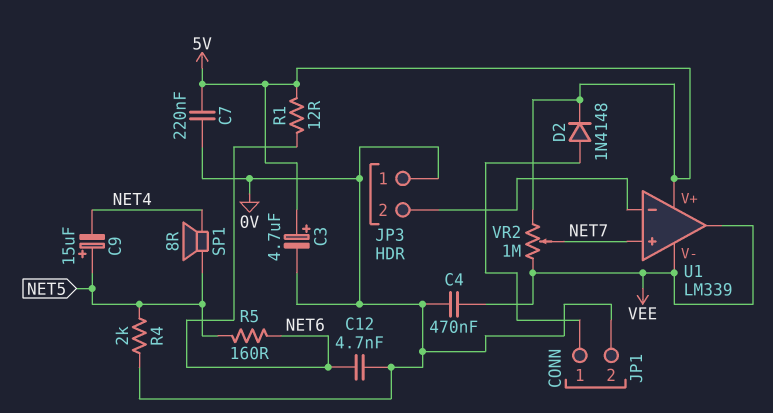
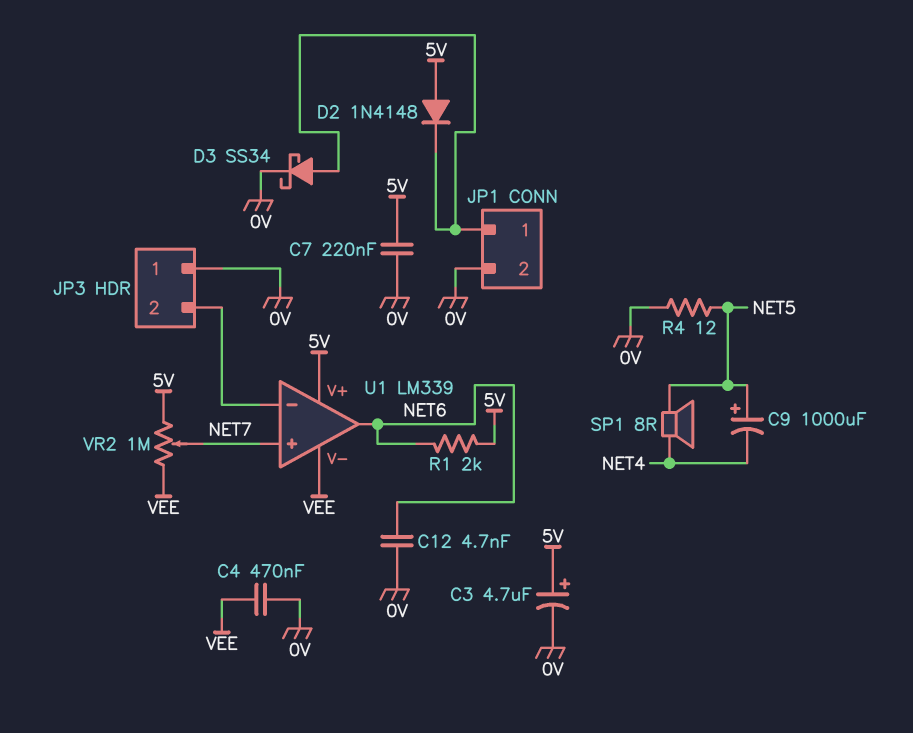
C9: 15uF (plus NET5, minus NET4) -> 1000uF (plus NET5, minus NET4)
D2: diode 1N4148 (A JP1/1, K 5V) -> diode 1N4148 (A 5V, K JP1/1)
D3: none -> schottky SS34 (A JP1/1, K 0V)
R1: 12 (5V, NET6) -> 2k (5V, NET6)
R4: 2k (0V, NET5) -> 12 (0V, NET5)
R5: 160 (NET5, NET6) -> none
U1 pin out: VEE -> NET6

